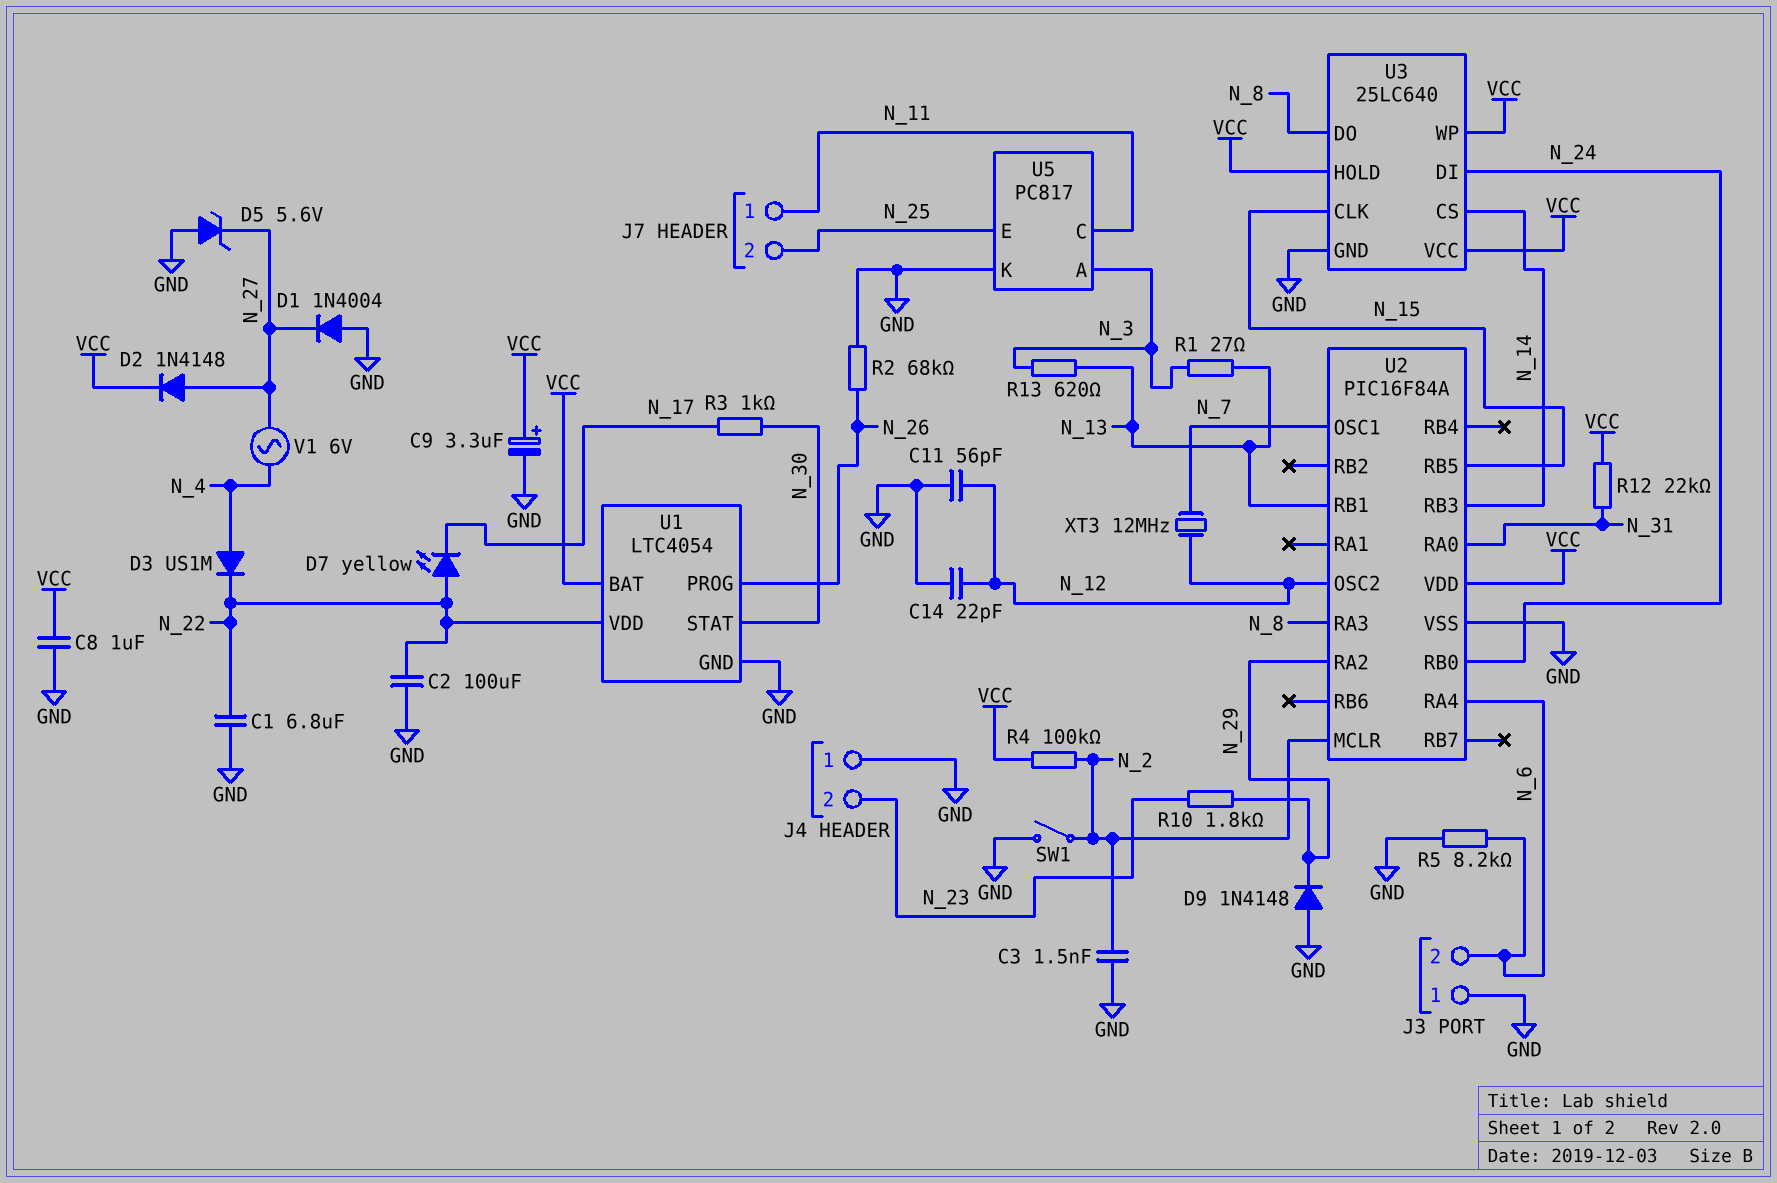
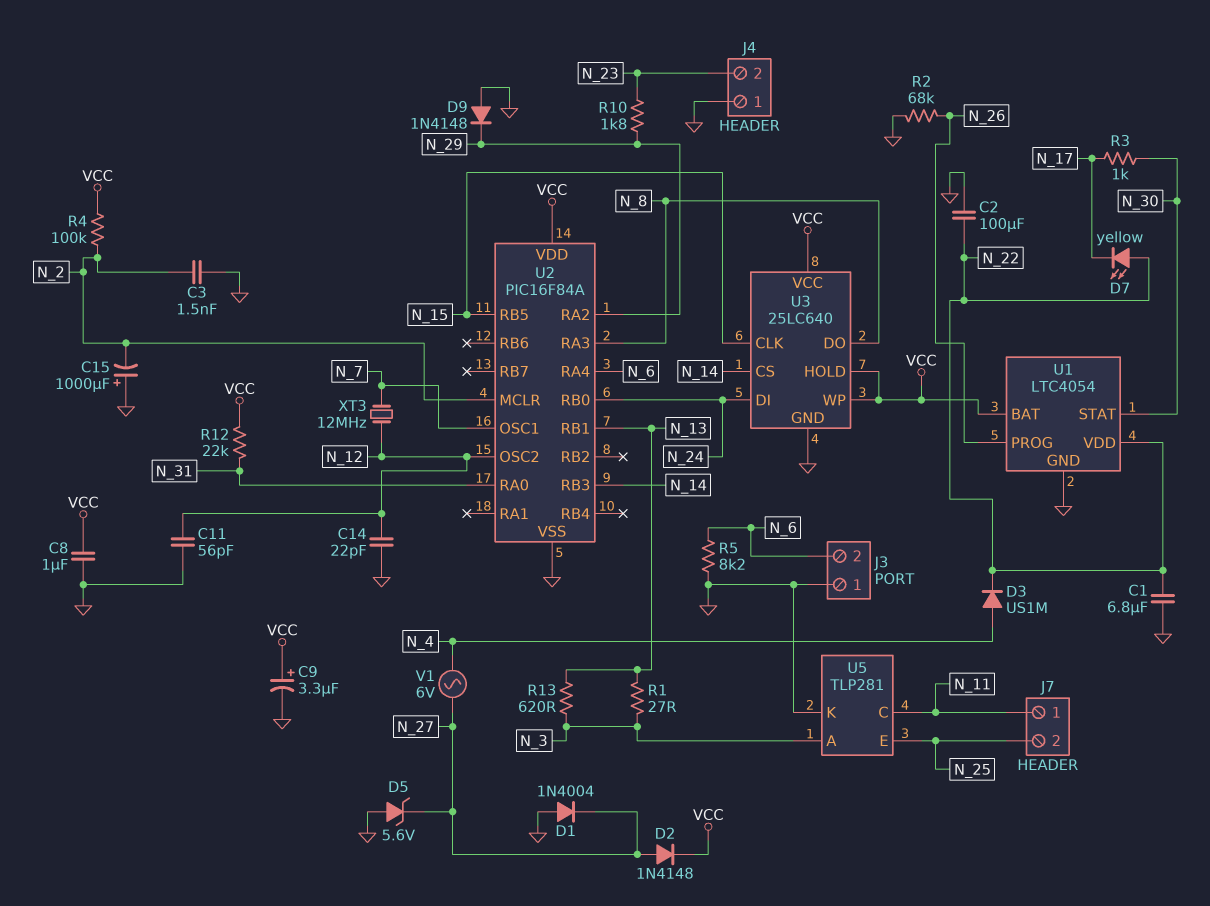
C15: none -> 1000uF (plus GND, minus N_2)
SW1: switch (GND, N_2) -> none
U5: PC817 -> TLP281

